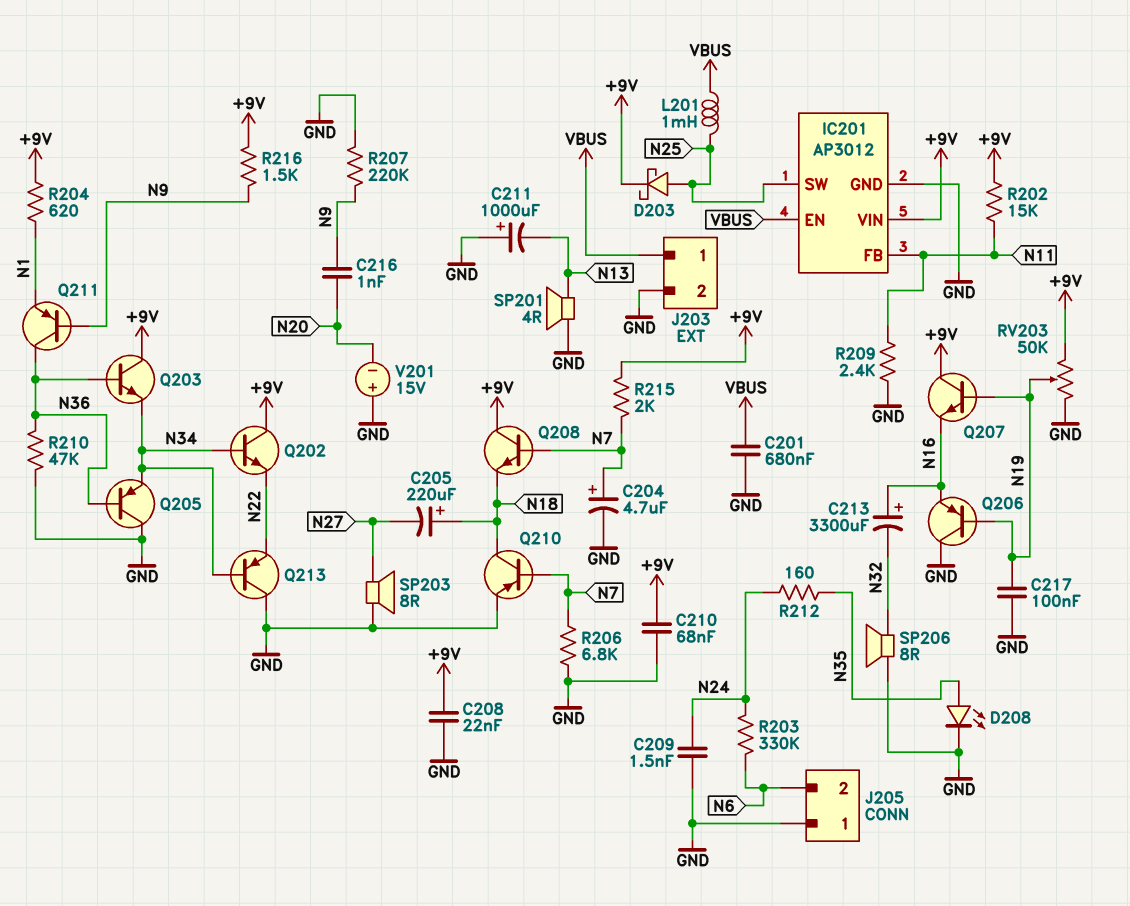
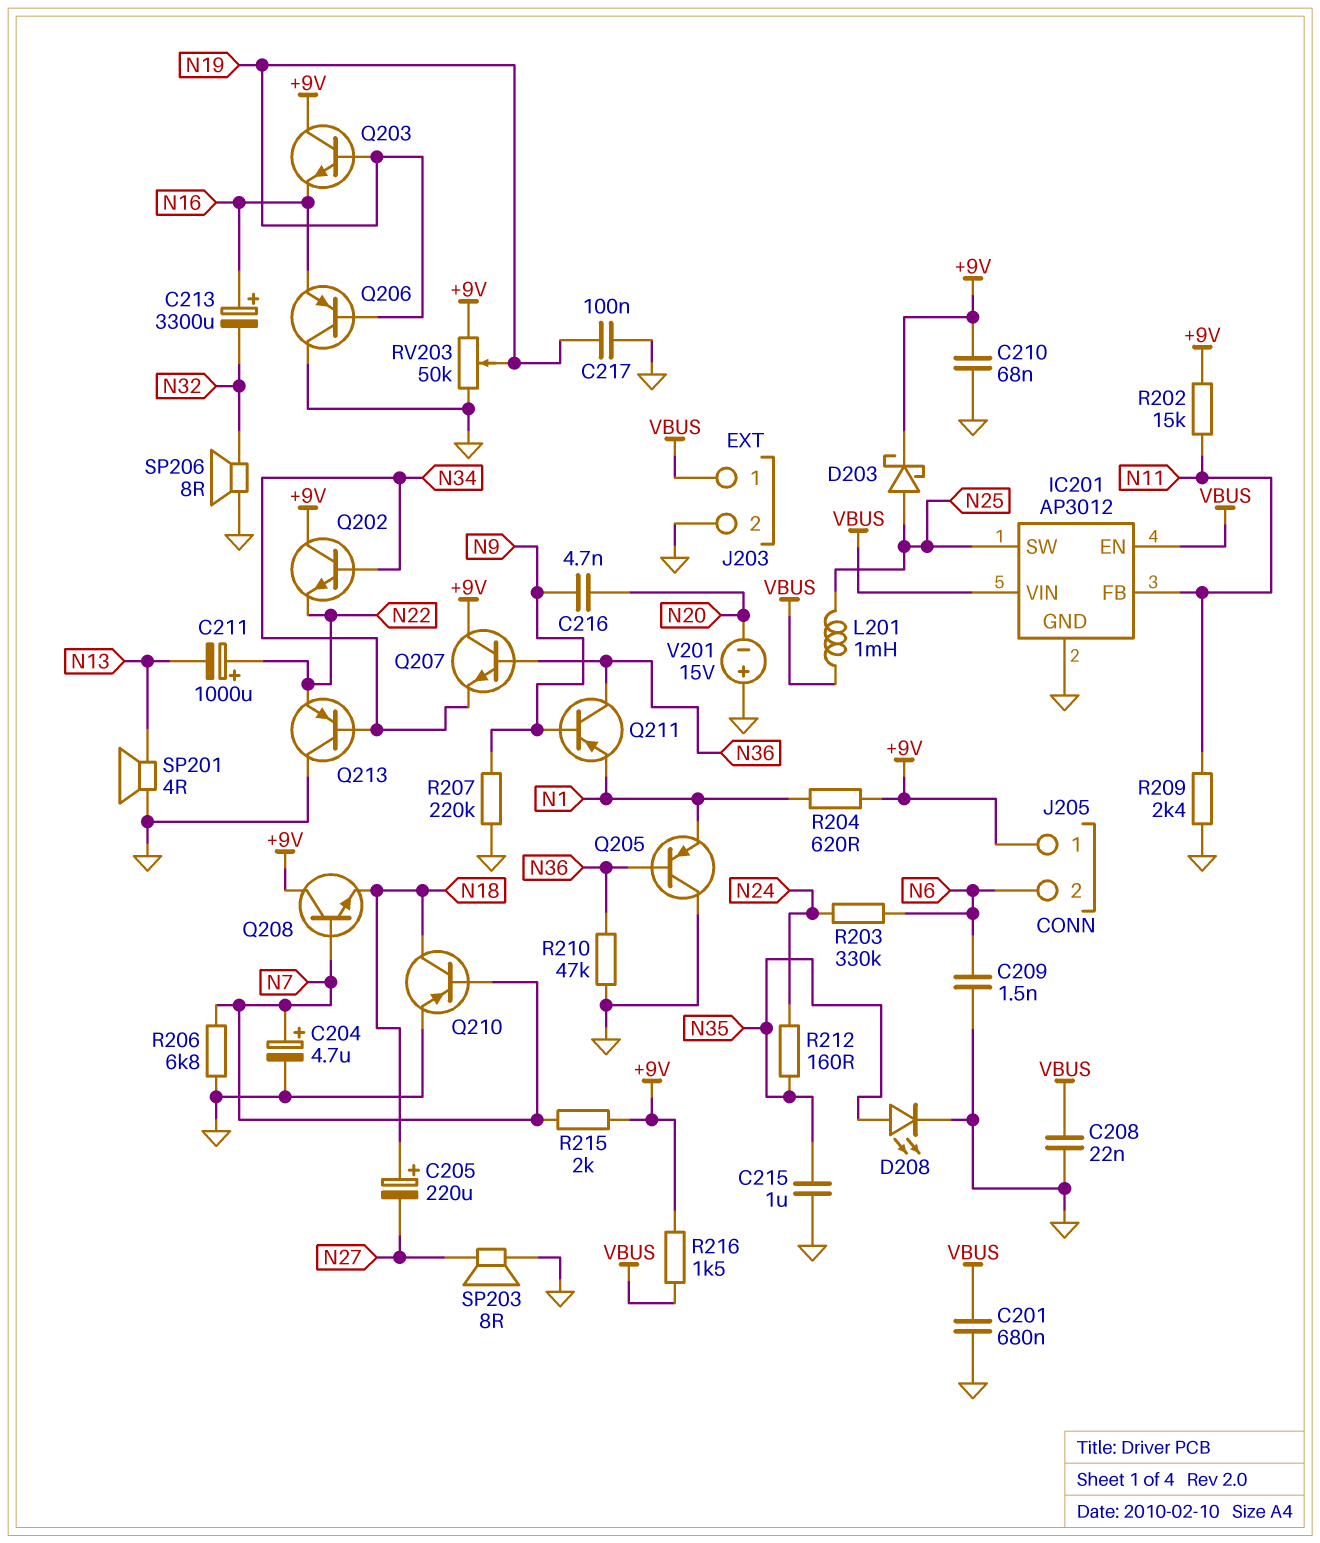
C208: 22nF (+9V, GND) -> 22nF (GND, VBUS)
C209: 1.5nF (GND, N24) -> 1.5nF (GND, N6)
C211: 1000uF (plus GND, minus N13) -> 1000uF (plus N22, minus N13)
C215: none -> 1uF (GND, N35)
C216: 1nF (N9, N20) -> 4.7nF (N9, N20)
IC201 pin VIN: +9V -> VBUS
J205 pin 1: GND -> +9V
Q203: NPN (B N36, C +9V, E N34) -> NPN (B N19, C +9V, E N16)
Q205: PNP (B N36, C GND, E N34) -> PNP (B N36, C GND, E N1)
Q207: NPN (B N19, C +9V, E N16) -> NPN (B N36, C +9V, E N34)
R216: 1.5k (+9V, N9) -> 1.5k (+9V, VBUS)

